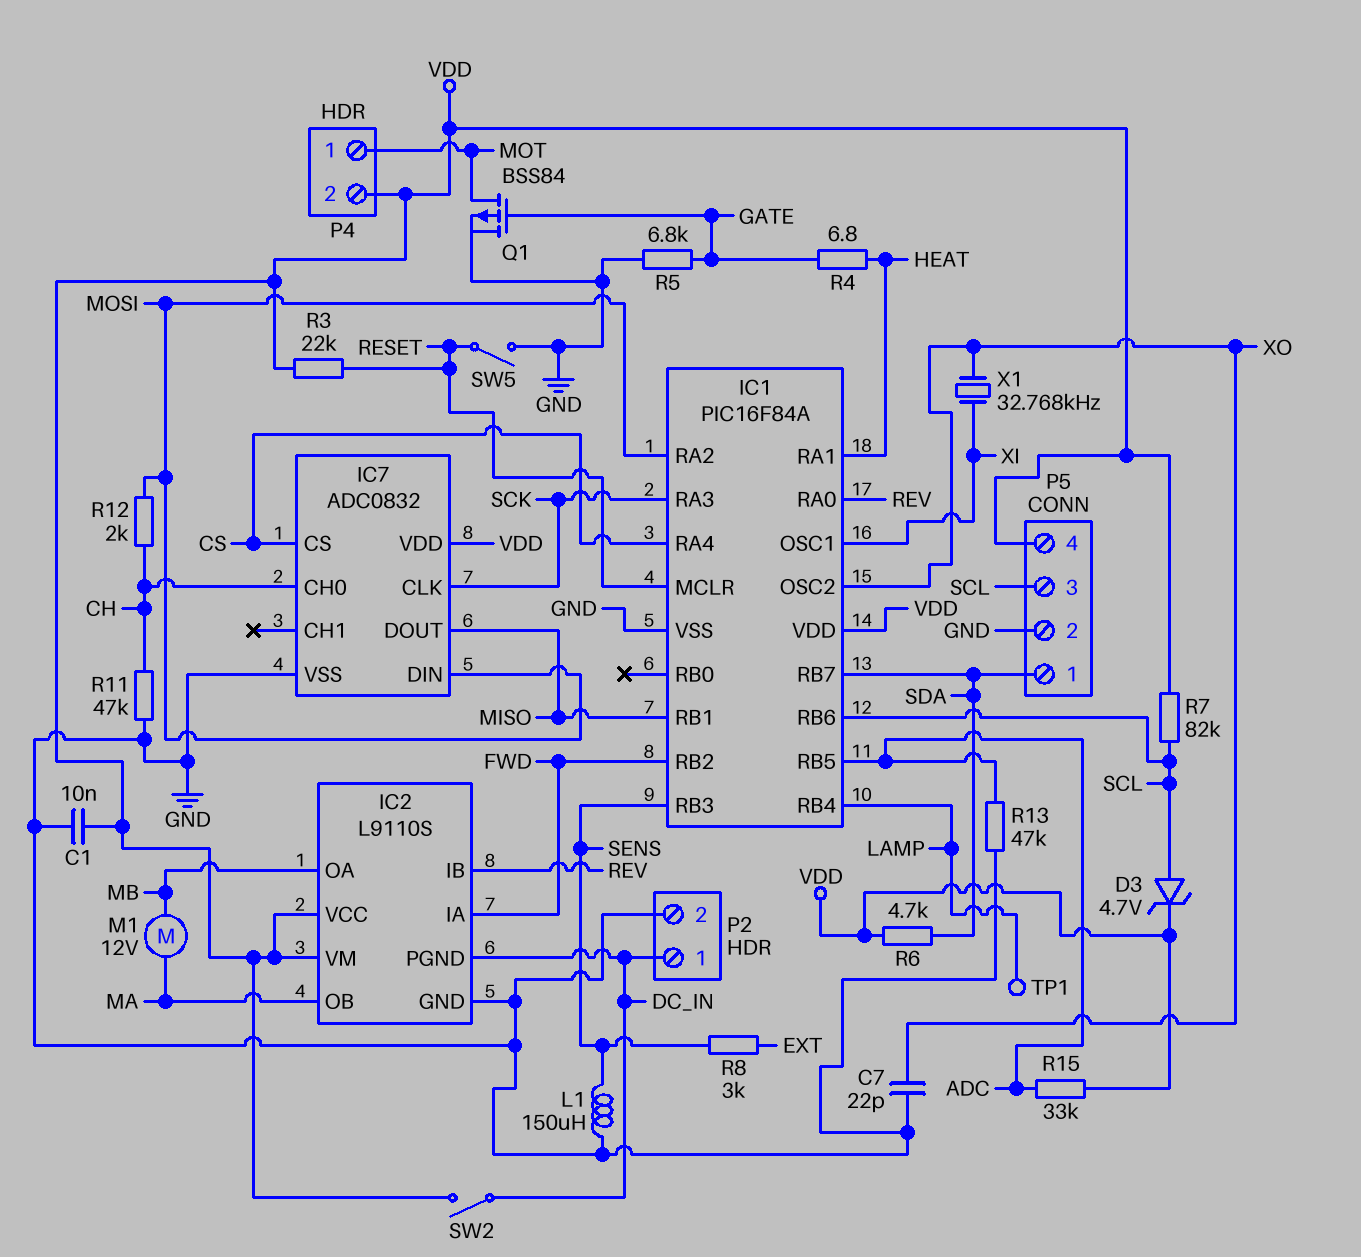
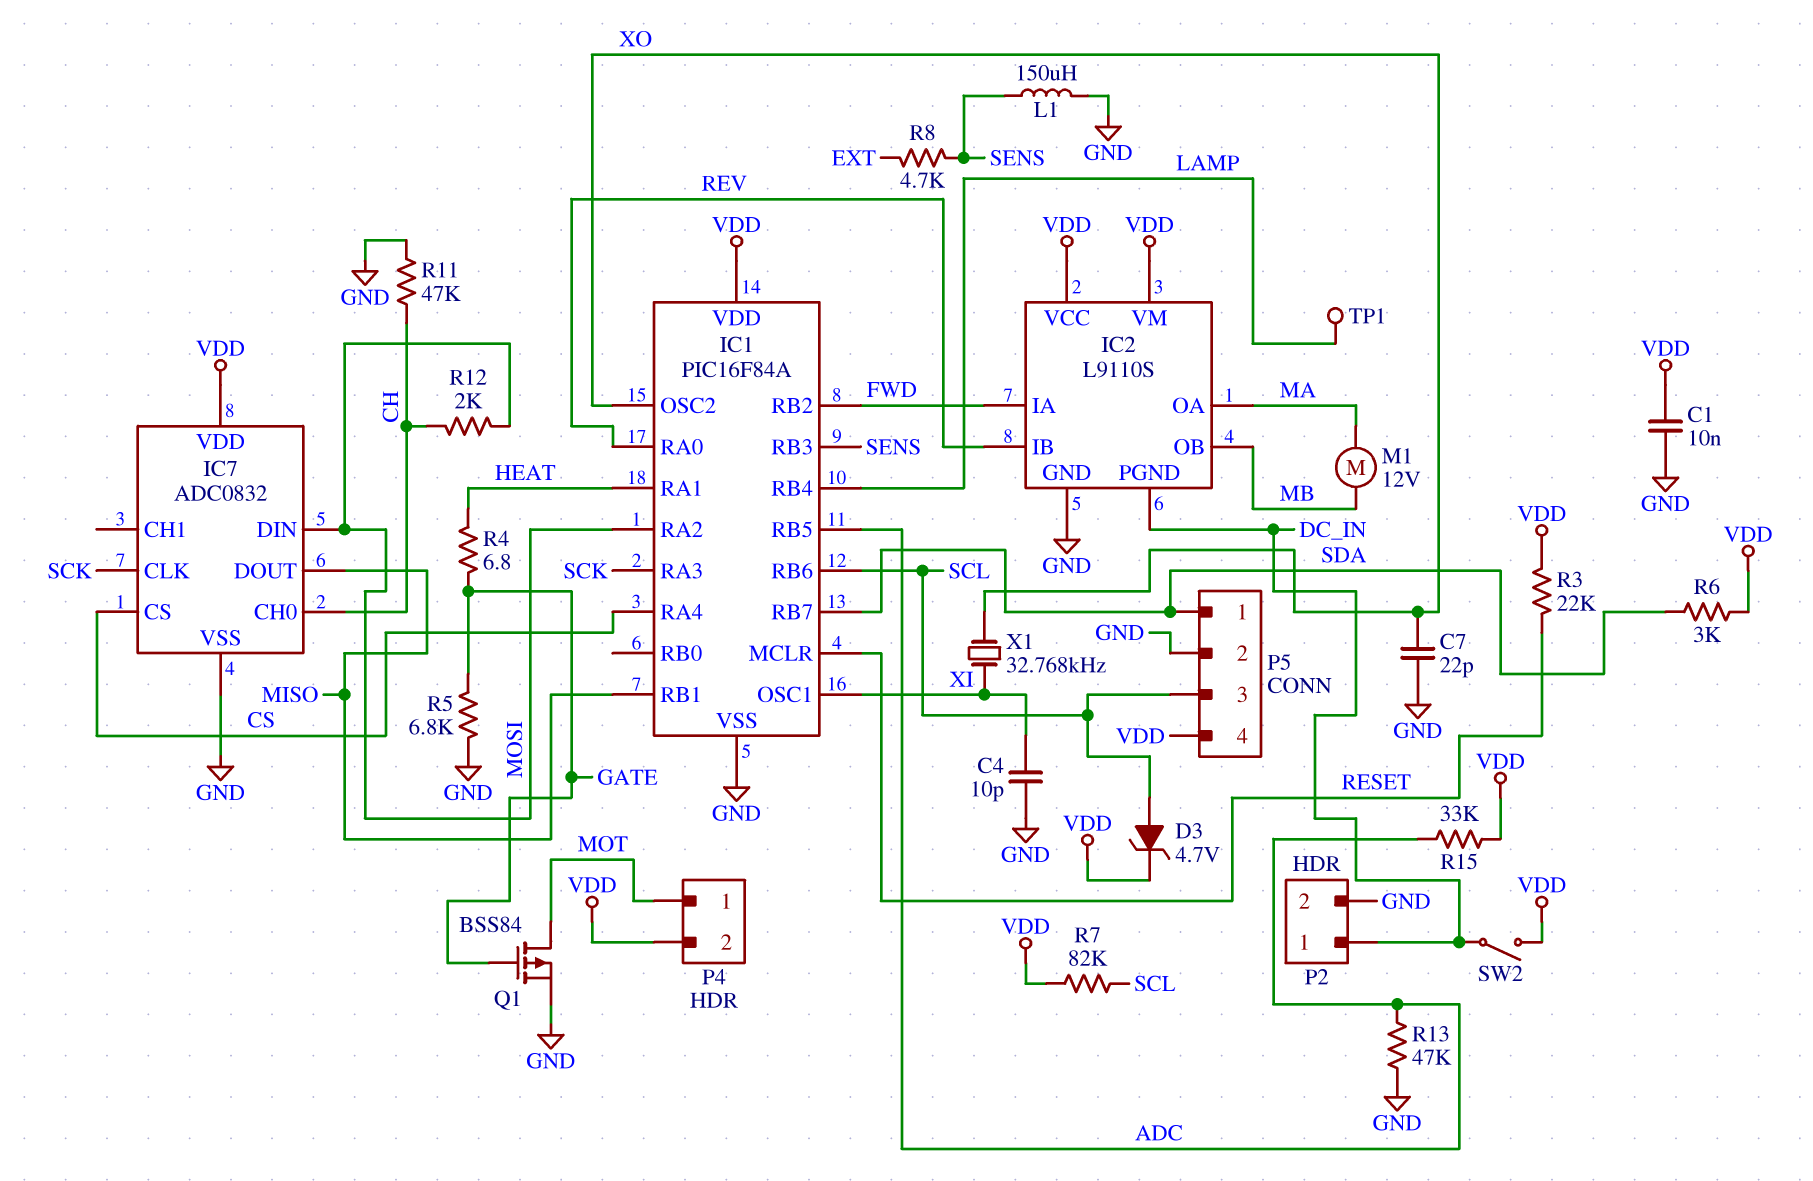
C4: none -> 10pF (GND, XI)
IC2 pin OA: MB -> MA
IC2 pin OB: MA -> MB
R6: 4.7k (SDA, VDD) -> 3k (SDA, VDD)
R8: 3k (EXT, SENS) -> 4.7k (EXT, SENS)
SW5: switch (GND, RESET) -> none

